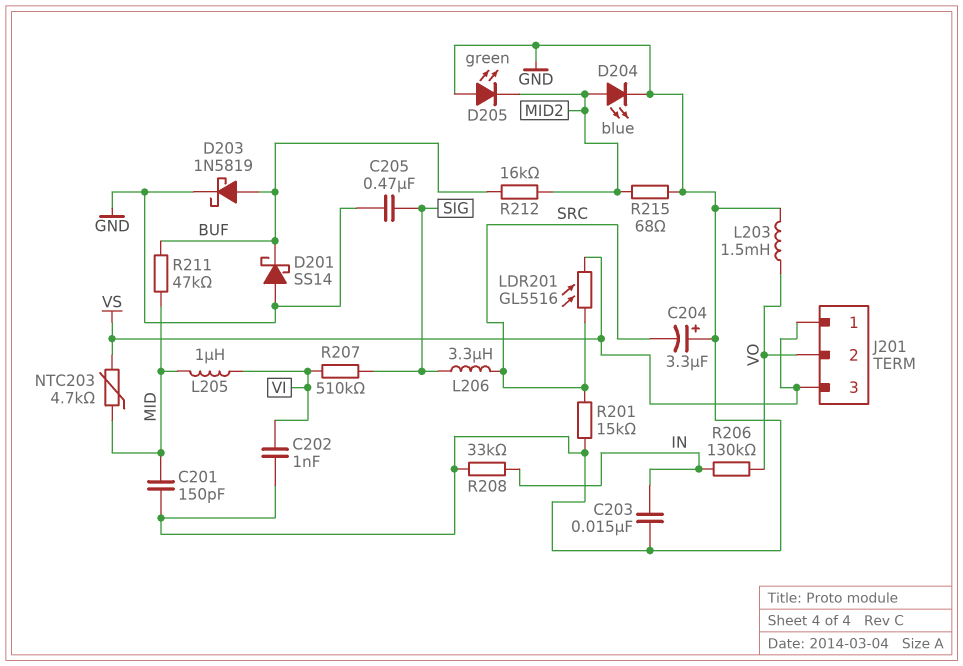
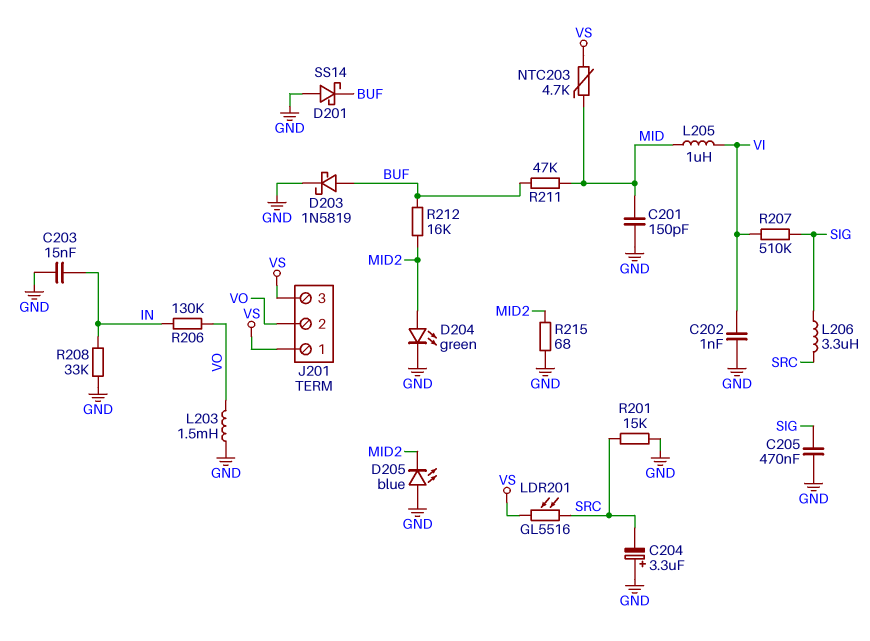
D204: LED blue (A MID2, K GND) -> LED green (A MID2, K GND)
D205: LED green (A GND, K MID2) -> LED blue (A GND, K MID2)

